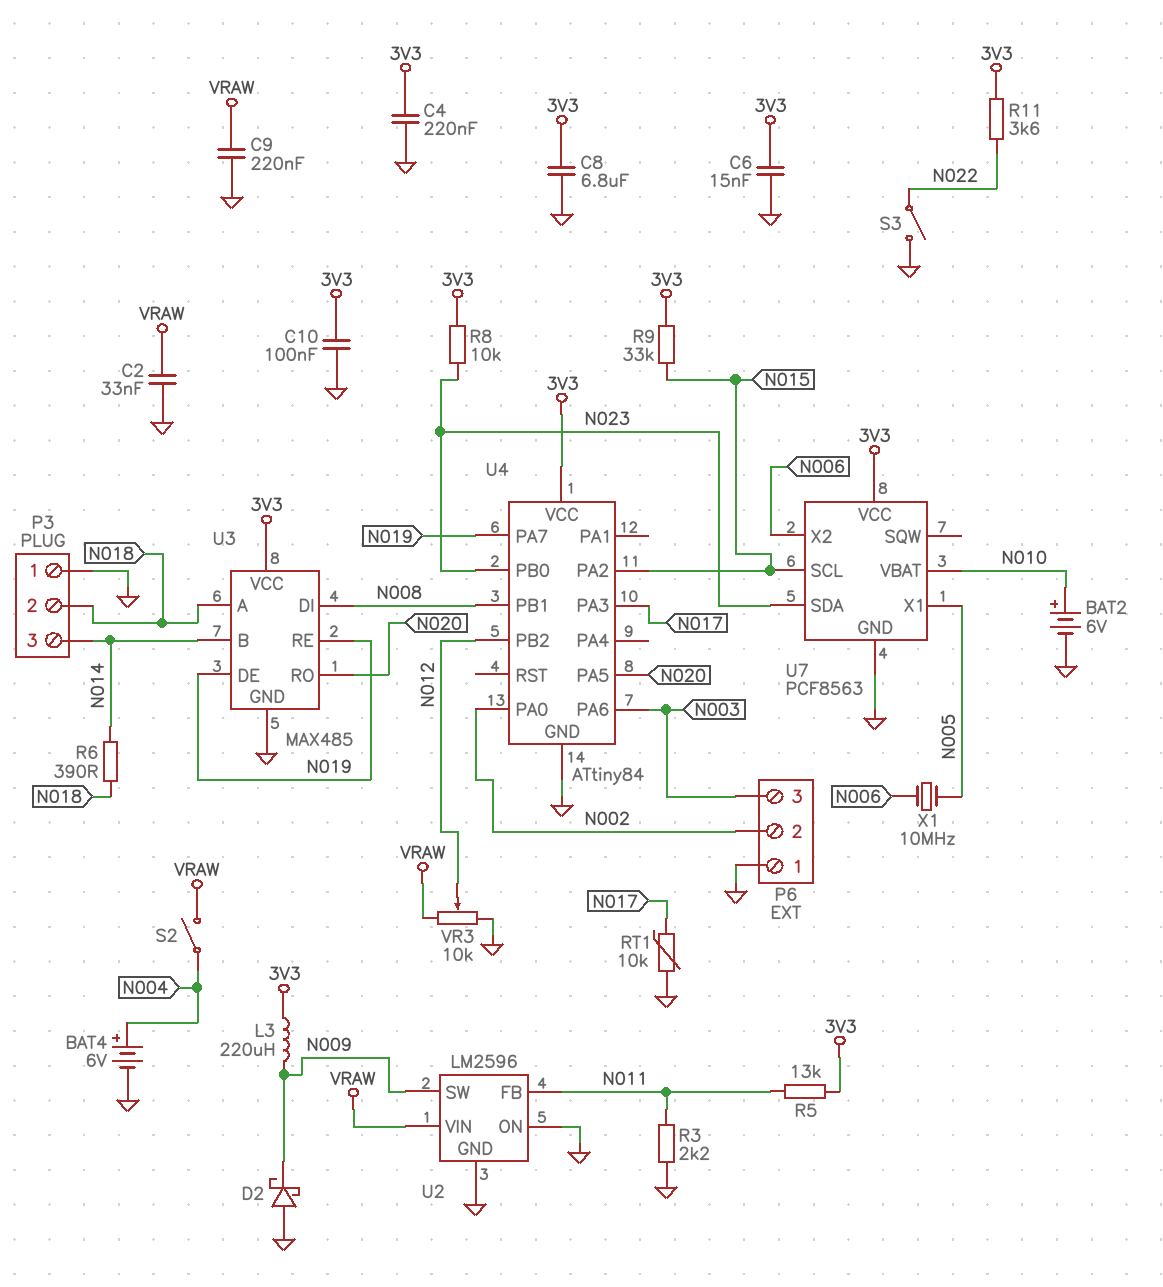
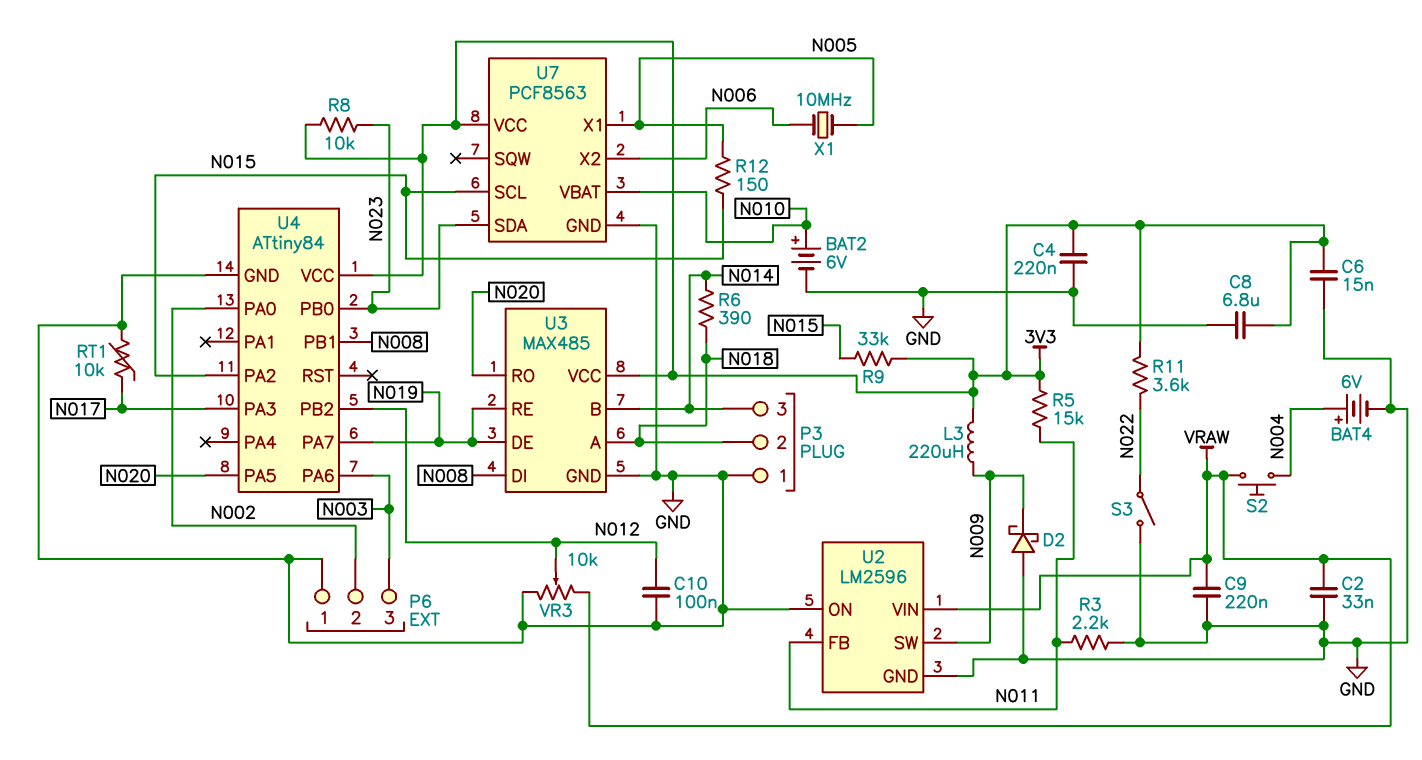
C10: 100nF (3V3, GND) -> 100nF (GND, N012)
R5: 13k (3V3, N011) -> 15k (3V3, N011)
R12: none -> 150 (N005, N015)
S2: switch (N004, VRAW) -> button (N004, VRAW)

